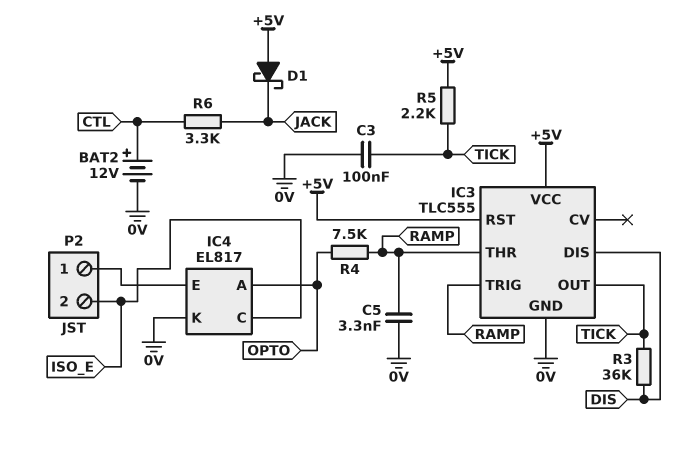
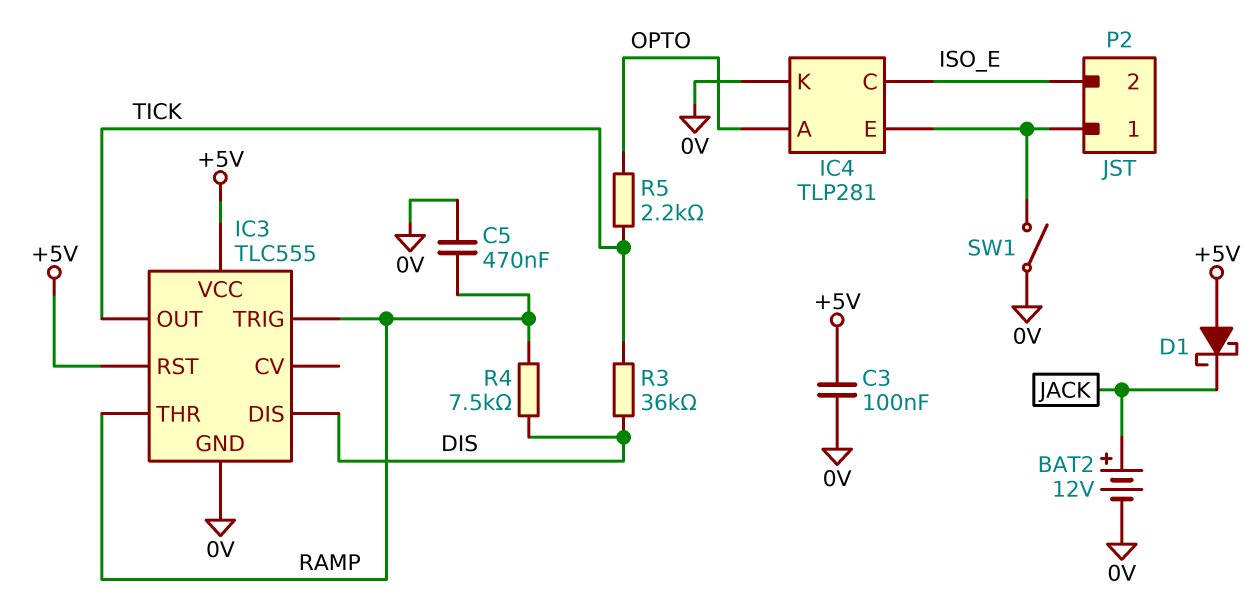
BAT2: 12V (plus CTL, minus 0V) -> 12V (plus JACK, minus 0V)
C3: 100nF (0V, TICK) -> 100nF (+5V, 0V)
C5: 3.3nF (0V, RAMP) -> 470nF (0V, RAMP)
IC4: EL817 -> TLP281
R4: 7.5k (OPTO, RAMP) -> 7.5k (DIS, RAMP)
R5: 2.2k (+5V, TICK) -> 2.2k (OPTO, TICK)
R6: 3.3k (CTL, JACK) -> none
SW1: none -> switch (0V, IC4/E)

